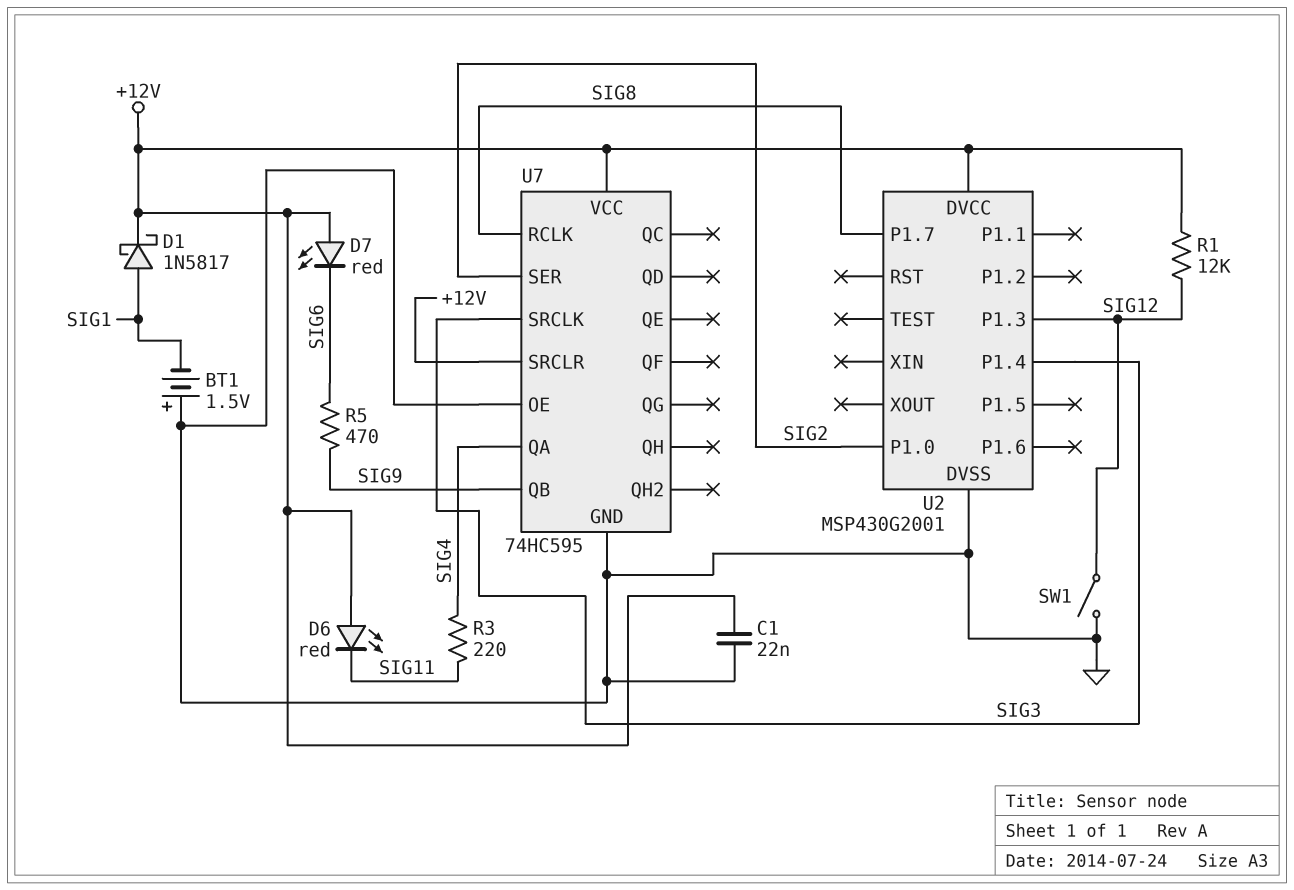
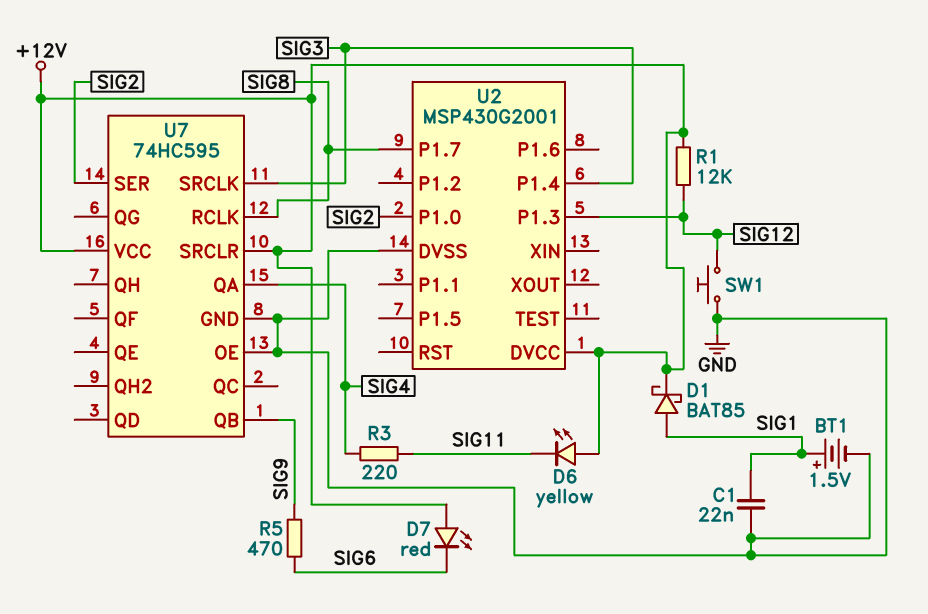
BT1: 1.5V (plus GND, minus SIG1) -> 1.5V (plus SIG1, minus GND)
C1: 22nF (+12V, GND) -> 22nF (GND, SIG1)
D1: schottky 1N5817 (A SIG1, K +12V) -> schottky BAT85 (A SIG1, K +12V)
D6: LED red (A +12V, K SIG11) -> LED yellow (A +12V, K SIG11)
SW1: switch (GND, SIG12) -> button (GND, SIG12)

